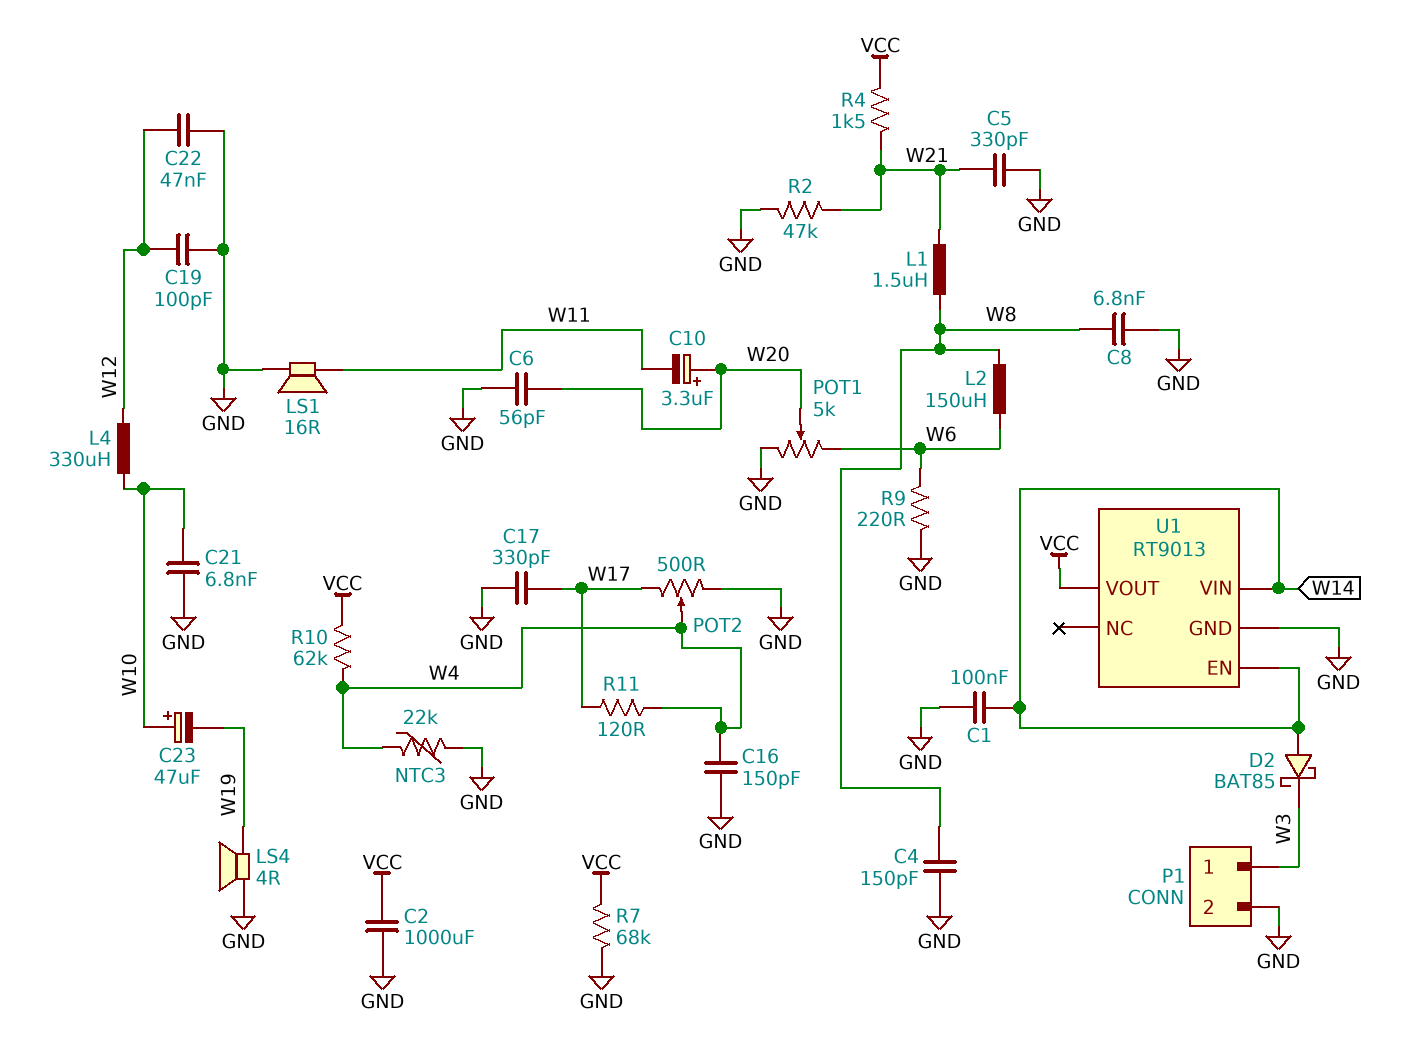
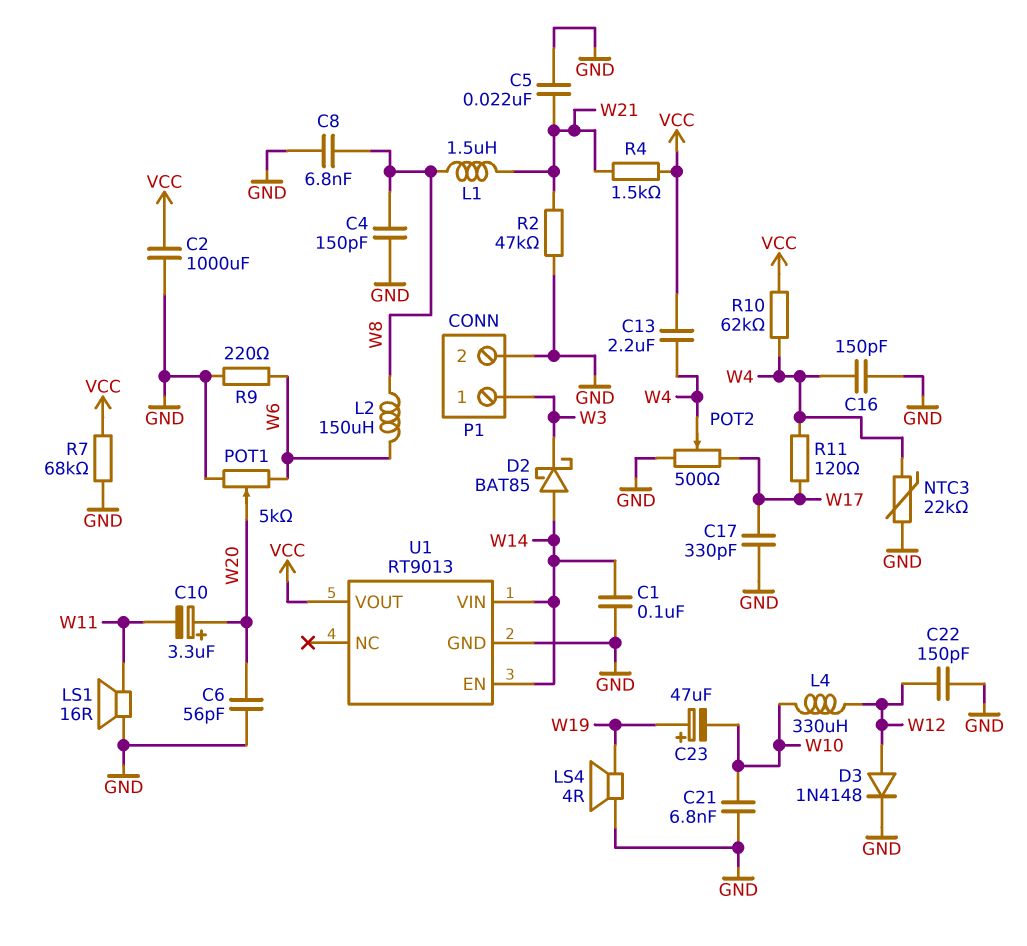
C5: 330pF (GND, W21) -> 22nF (GND, W21)
C13: none -> 2.2uF (VCC, W4)
C19: 100pF (GND, W12) -> none
C22: 47nF (GND, W12) -> 150pF (GND, W12)
C23: 47uF (plus W10, minus W19) -> 47uF (plus W19, minus W10)
D3: none -> diode 1N4148 (A W12, K GND)

